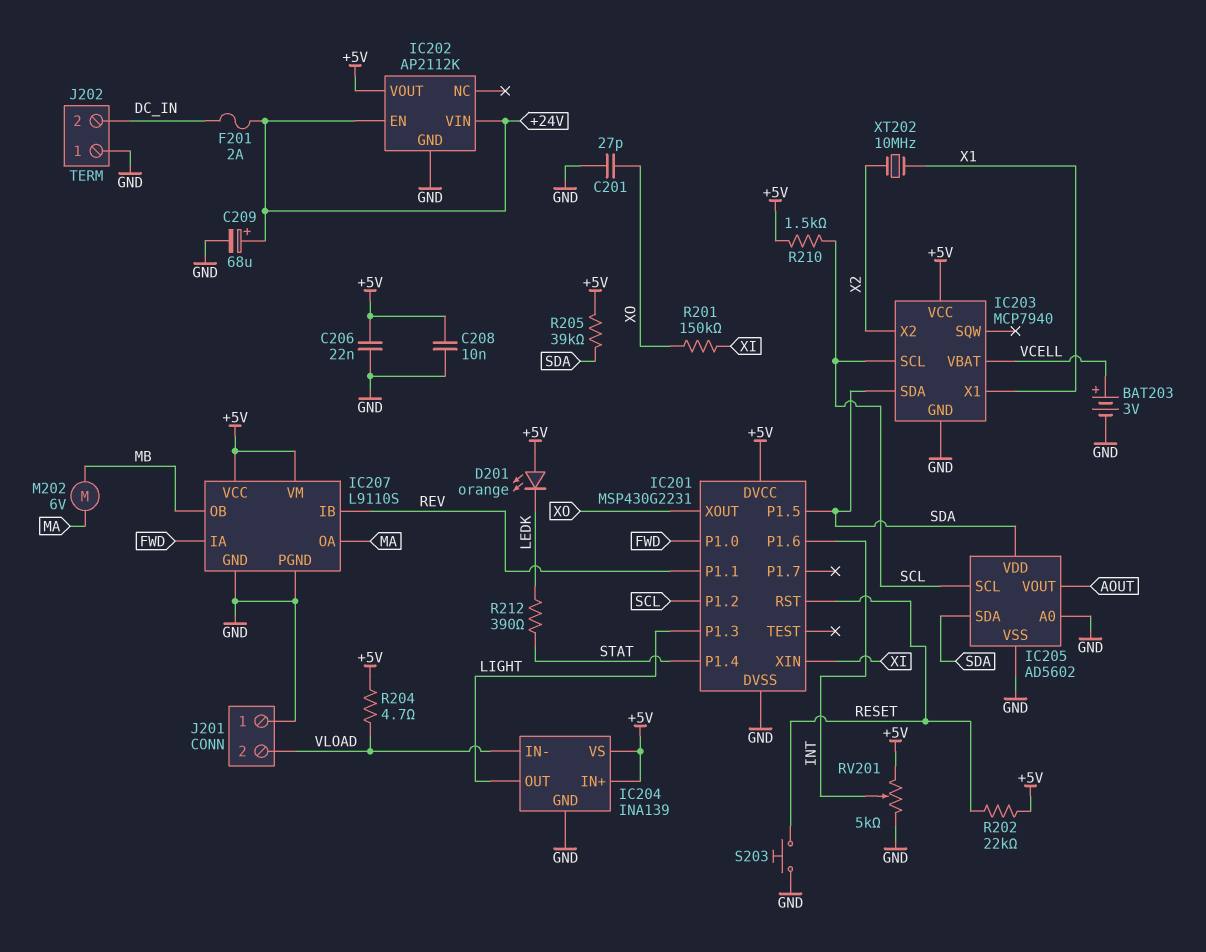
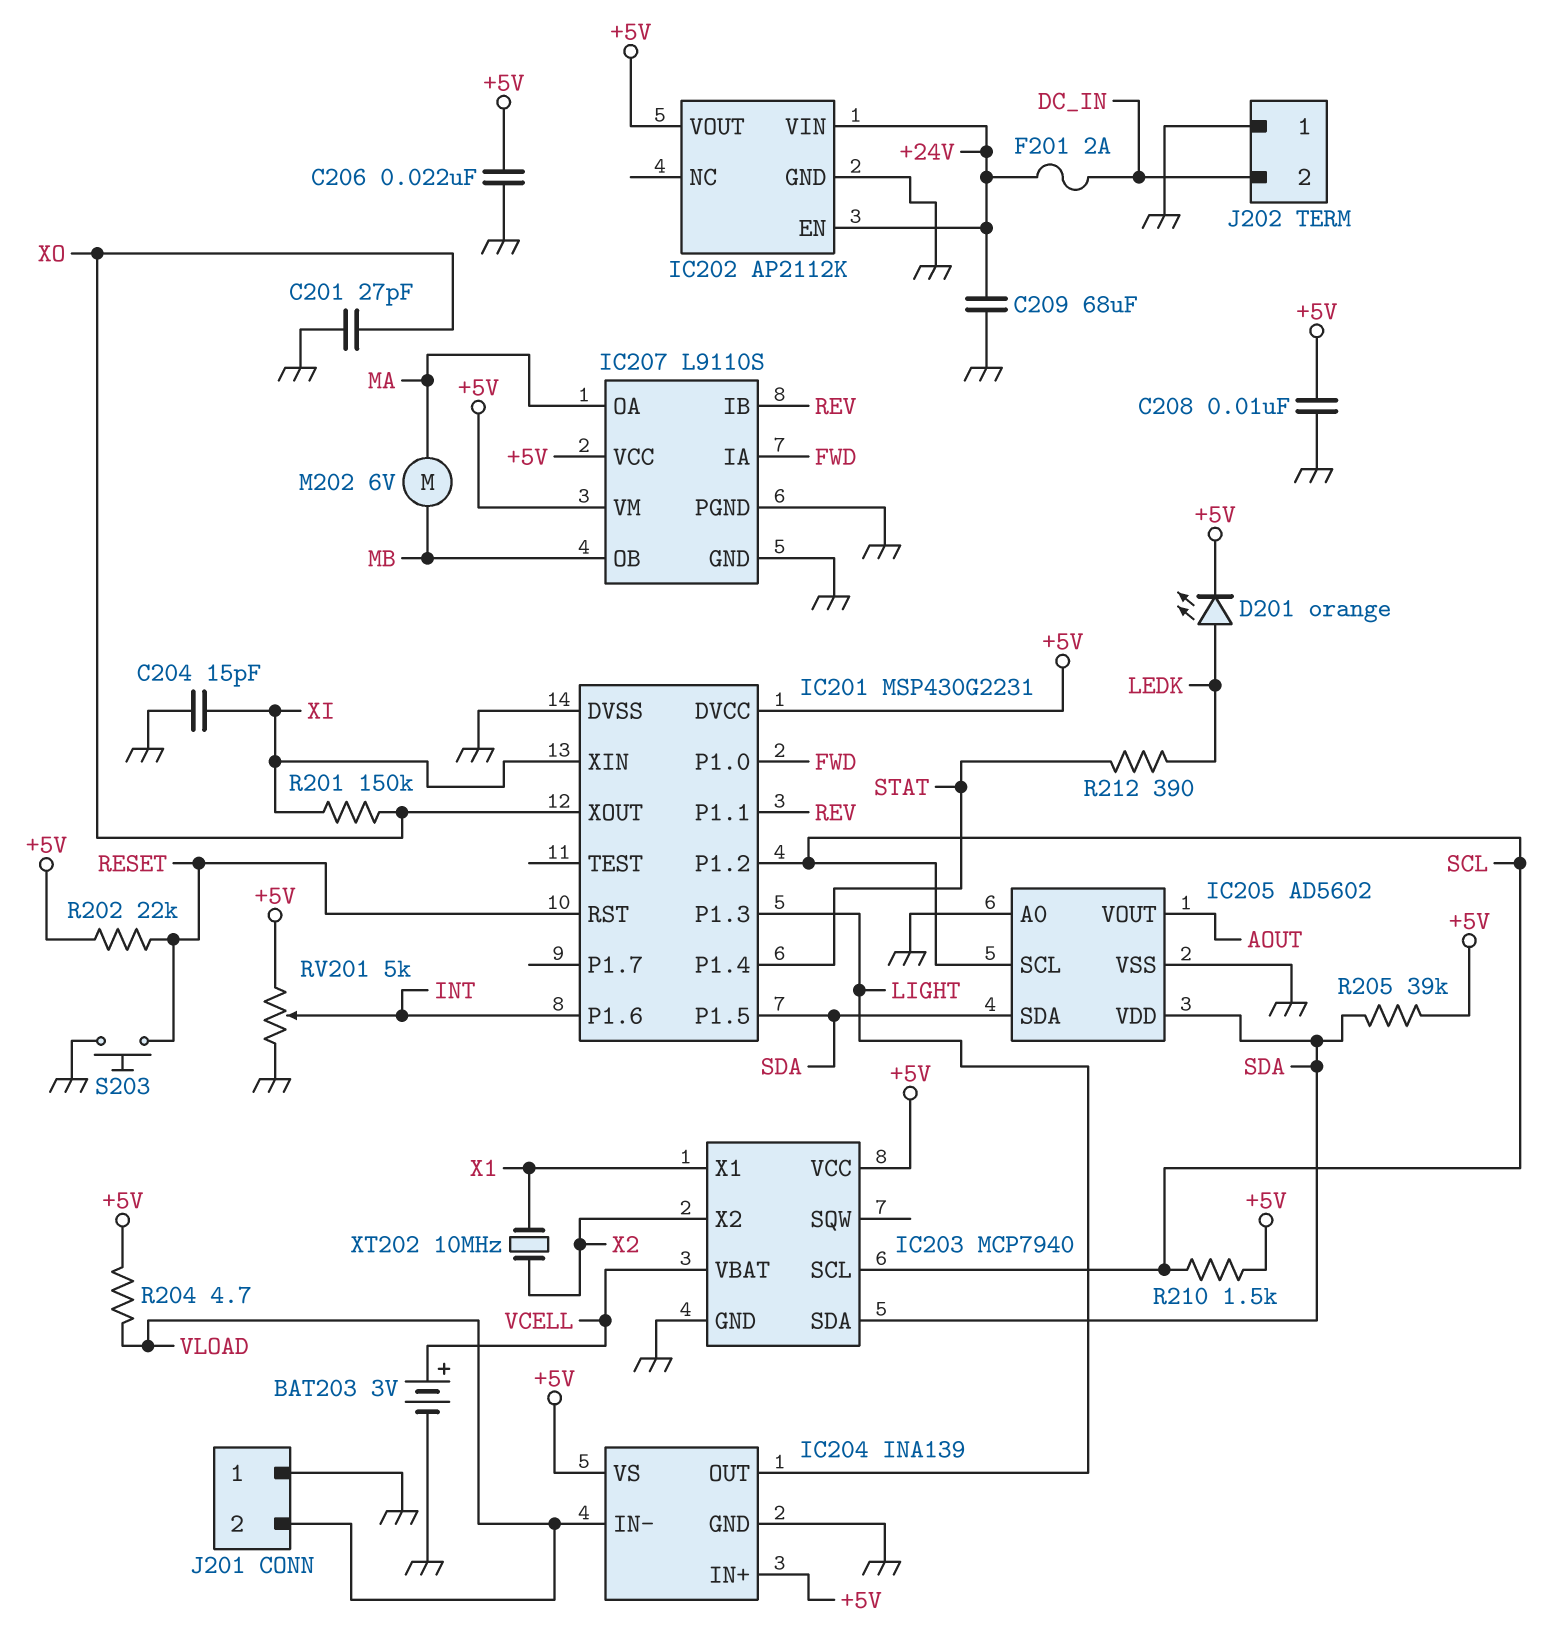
C204: none -> 15pF (GND, XI)
C209: 68uF (plus +24V, minus GND) -> 68uF (+24V, GND)
D201: LED orange (A +5V, K LEDK) -> LED orange (A LEDK, K +5V)

